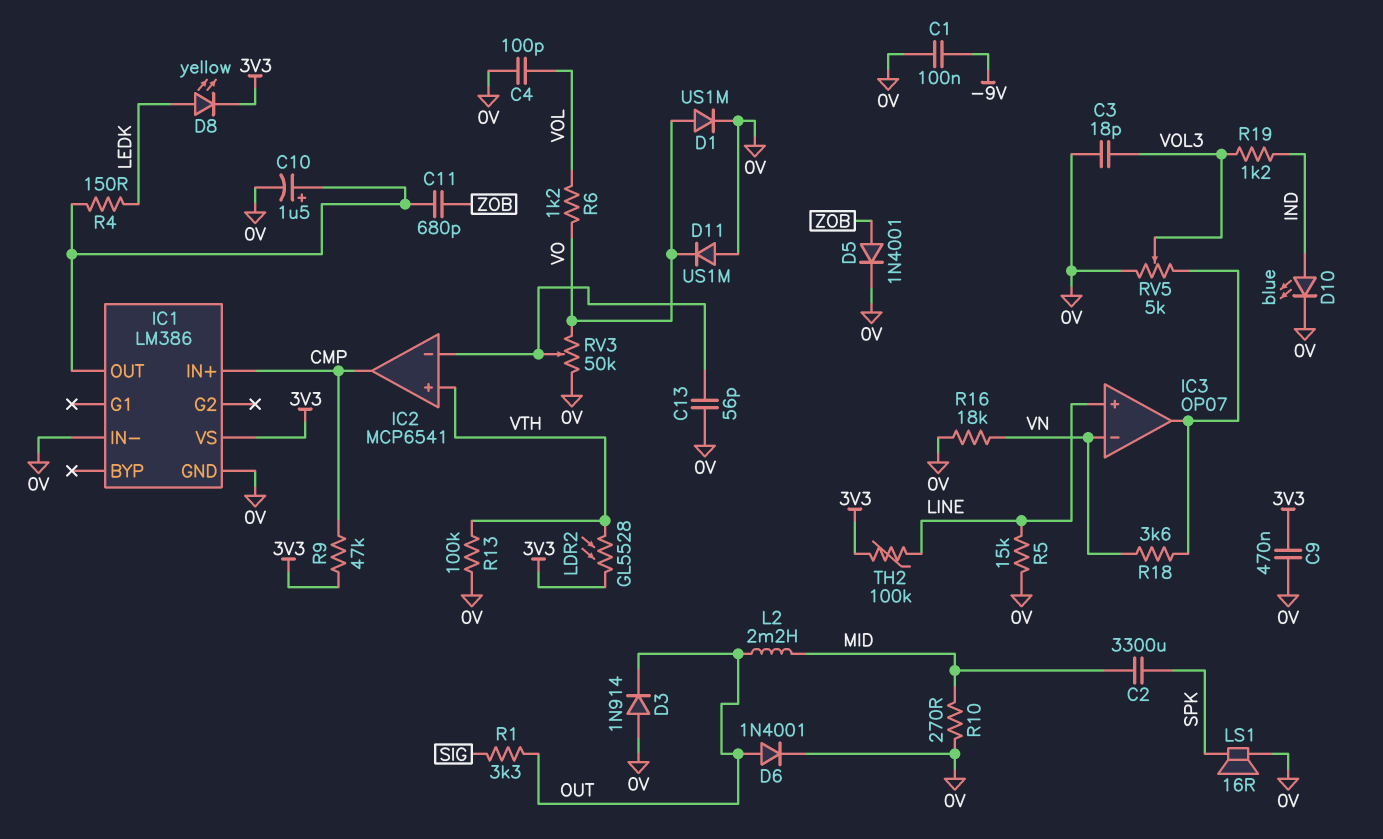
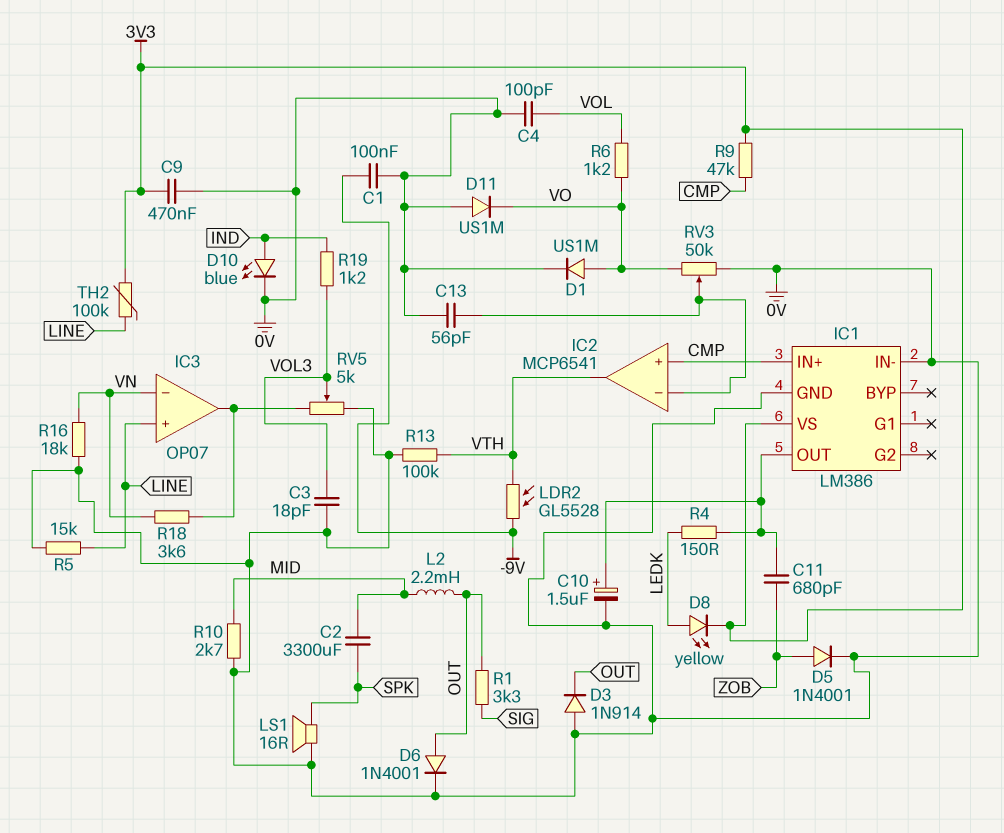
IC2 pin in+: VTH -> CMP
IC2 pin out: CMP -> VTH
LDR2: GL5528 (3V3, VTH) -> GL5528 (-9V, VTH)
R10: 270 (0V, MID) -> 2.7k (0V, MID)

